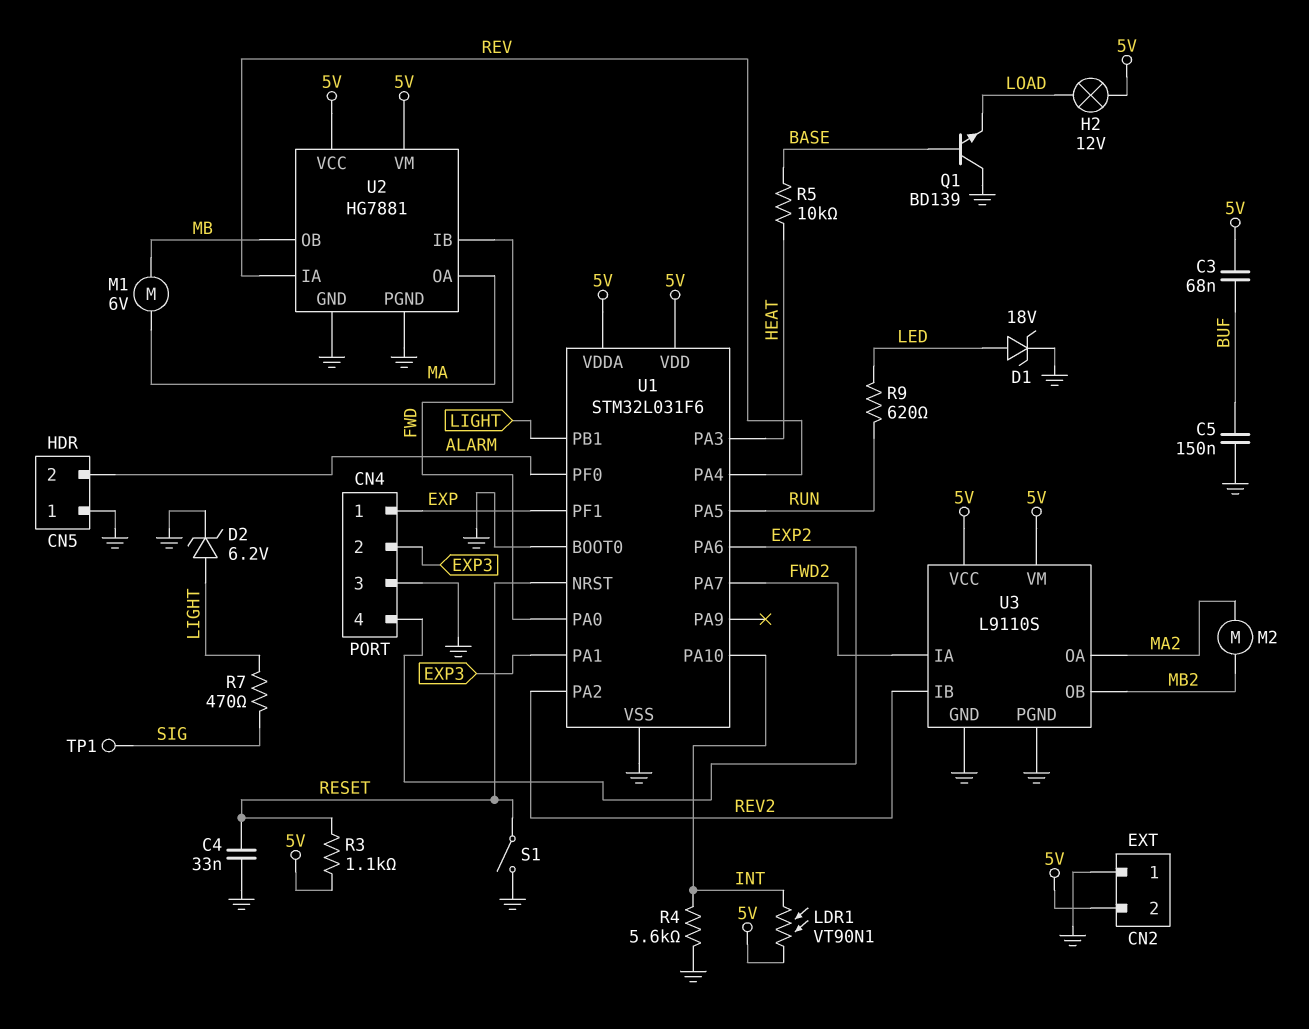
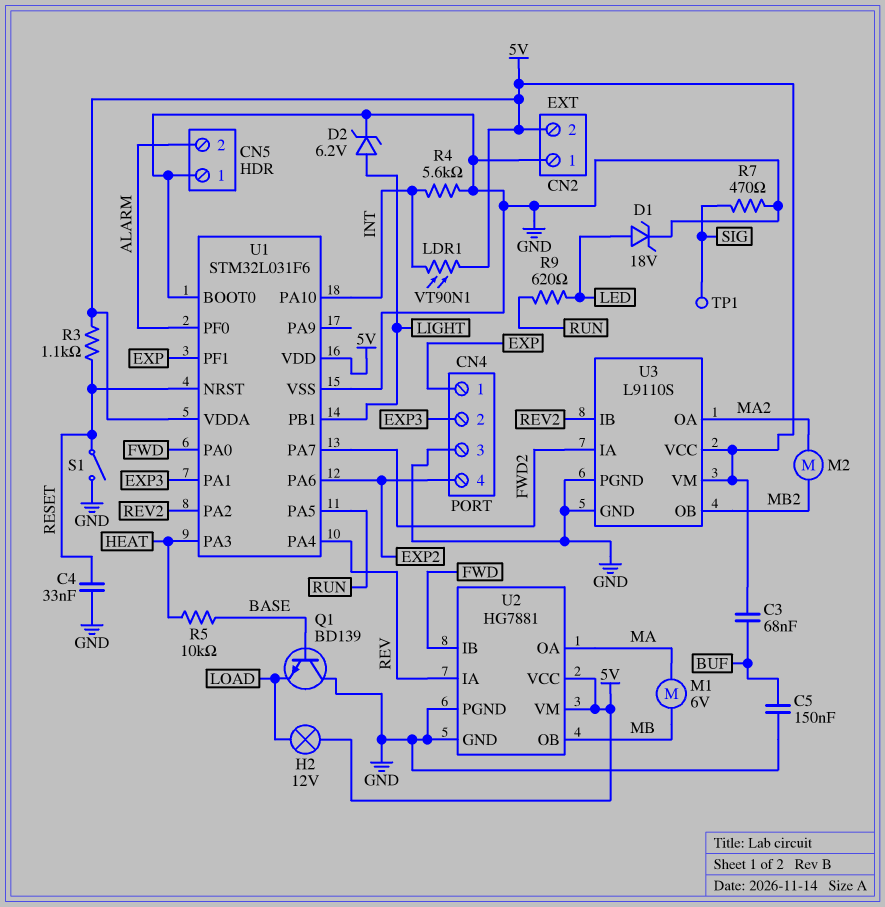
R7: 470 (LIGHT, SIG) -> 470 (GND, SIG)

